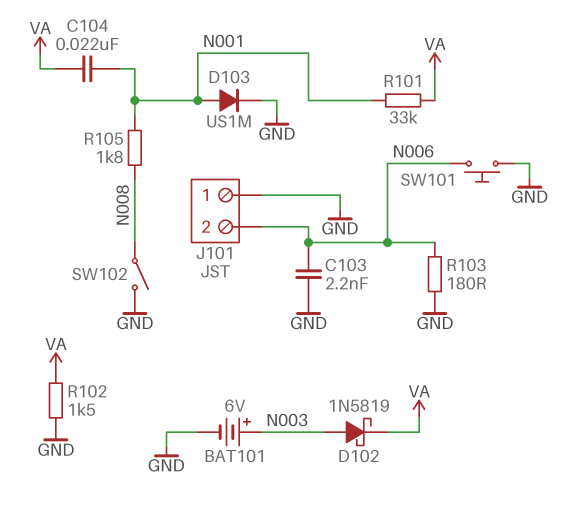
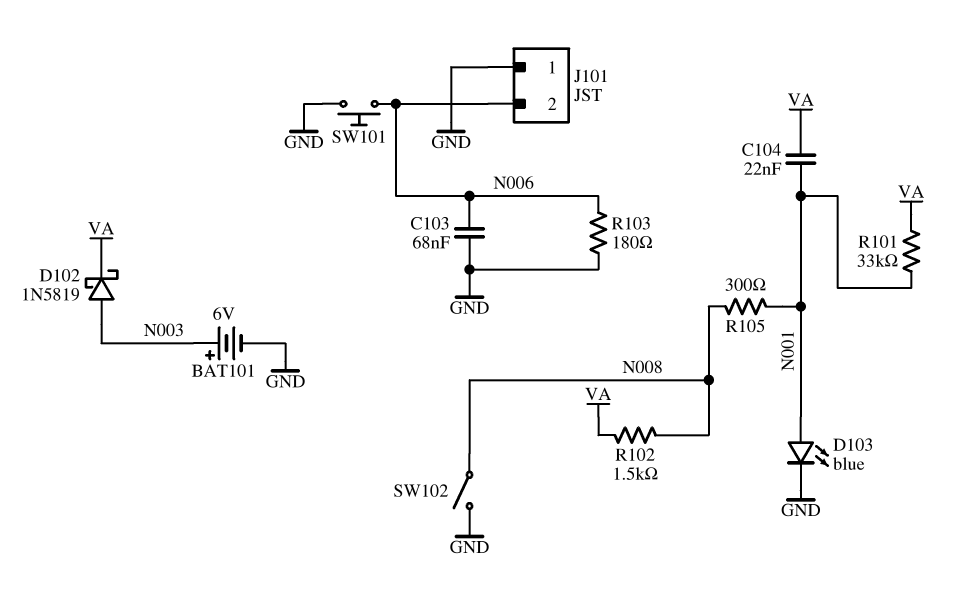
C103: 2.2nF (GND, N006) -> 68nF (GND, N006)
D103: diode US1M (A N001, K GND) -> LED blue (A N001, K GND)
R102: 1.5k (GND, VA) -> 1.5k (N008, VA)
R105: 1.8k (N001, N008) -> 300 (N001, N008)

